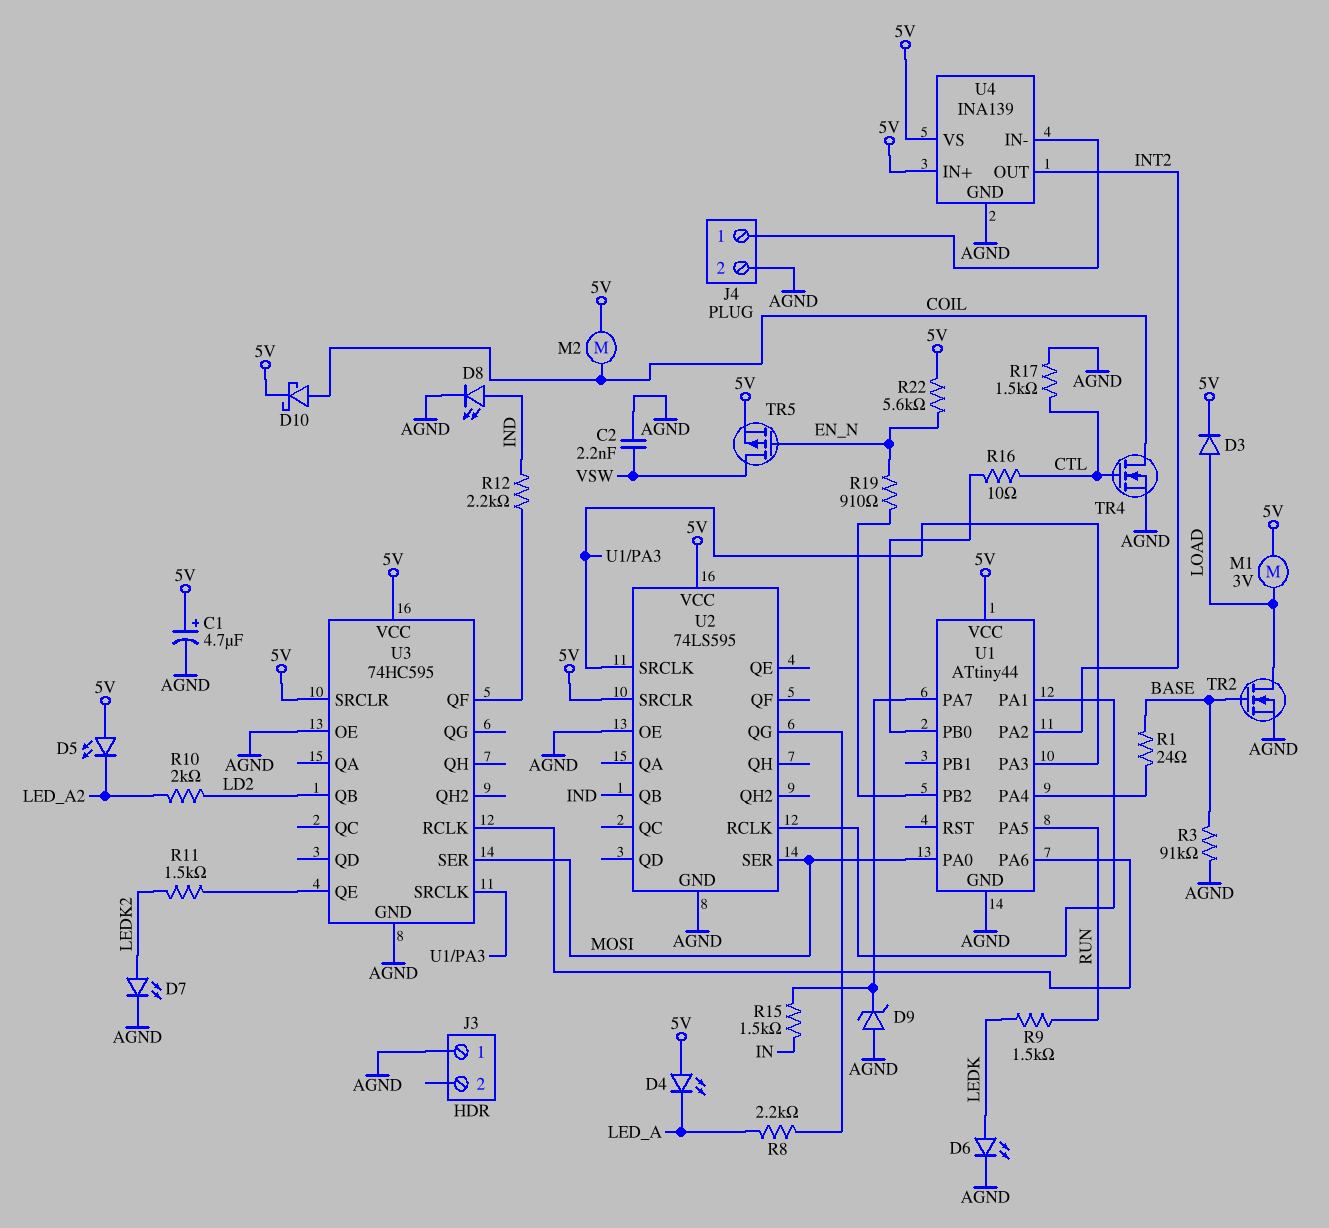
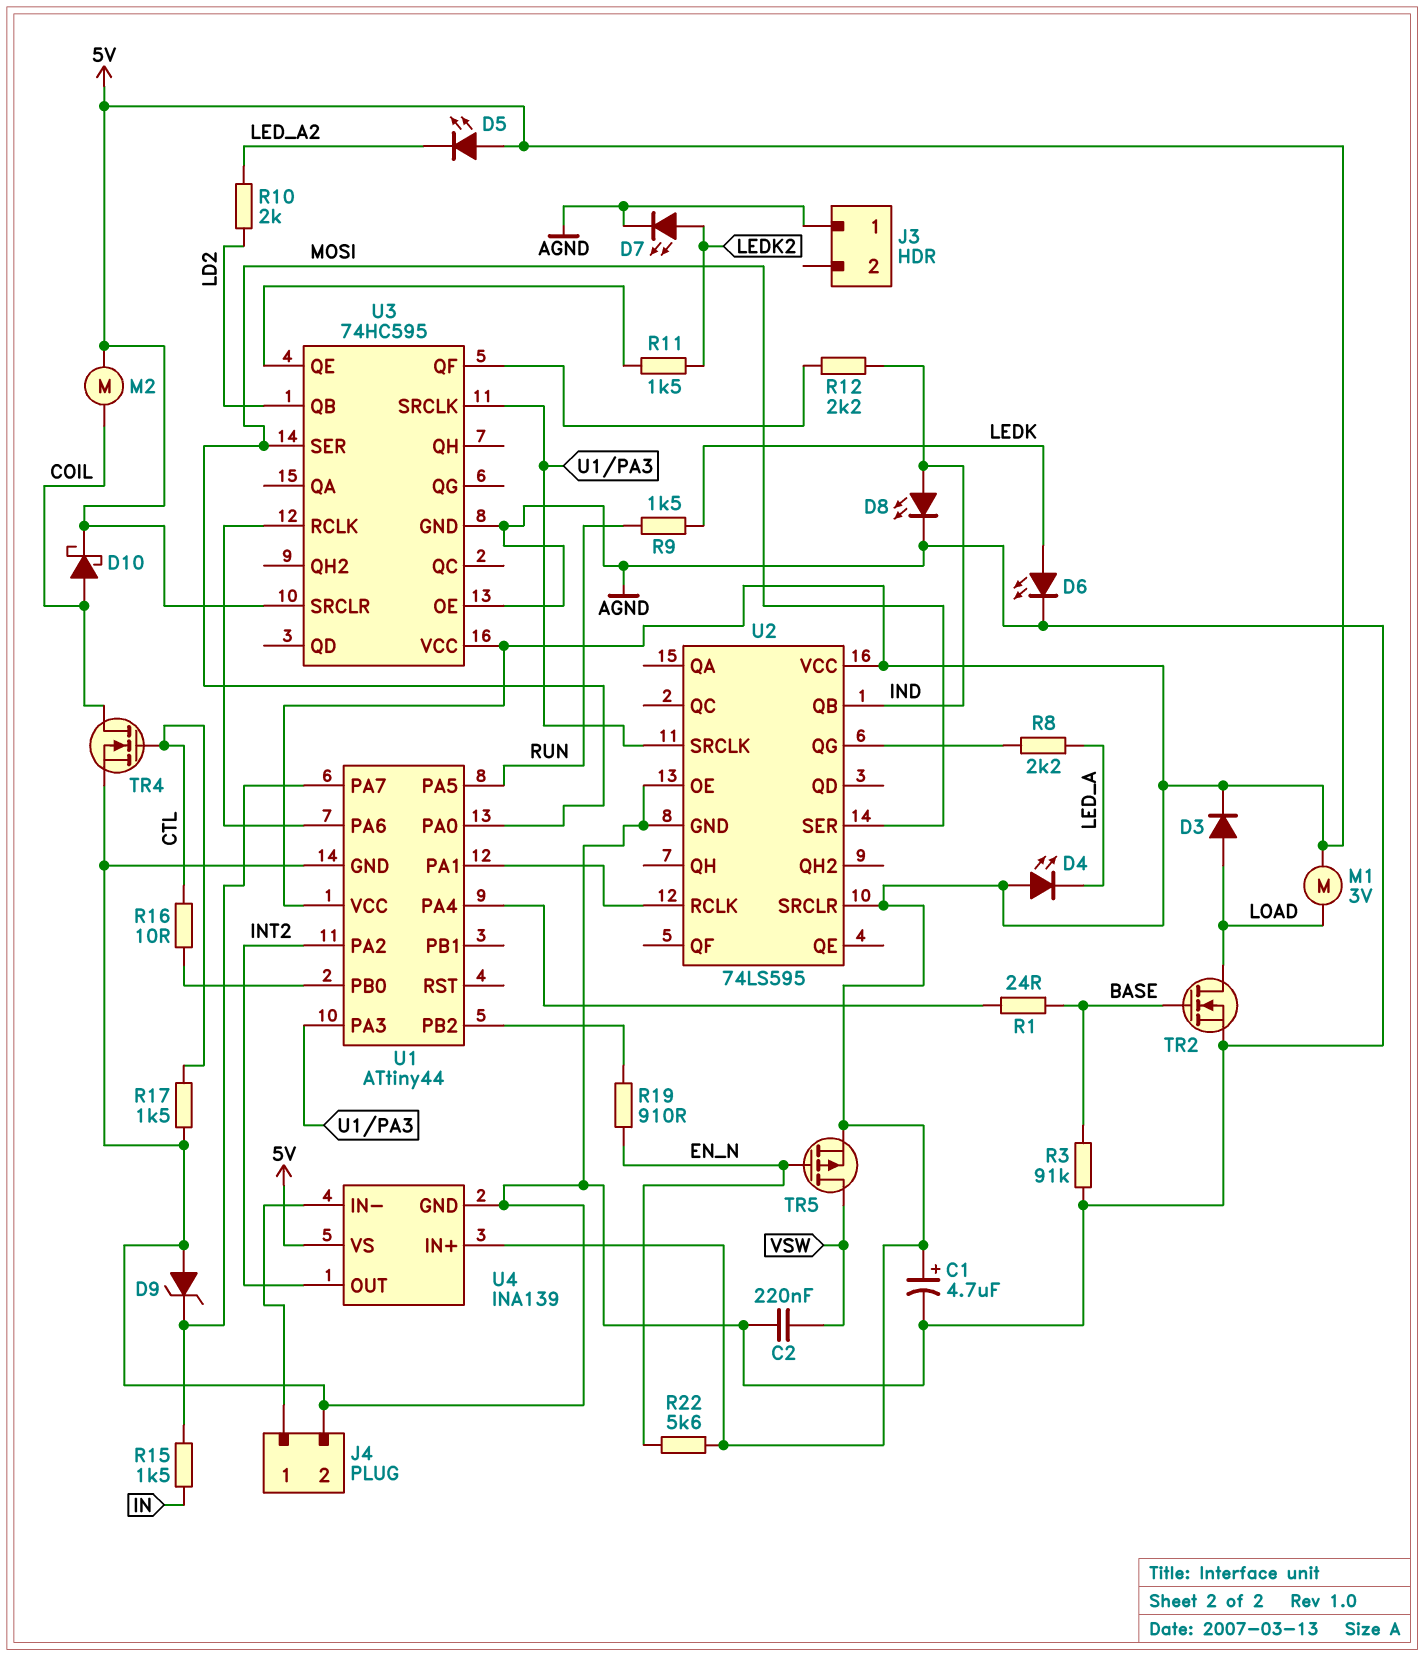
C2: 2.2nF (AGND, VSW) -> 220nF (AGND, VSW)

